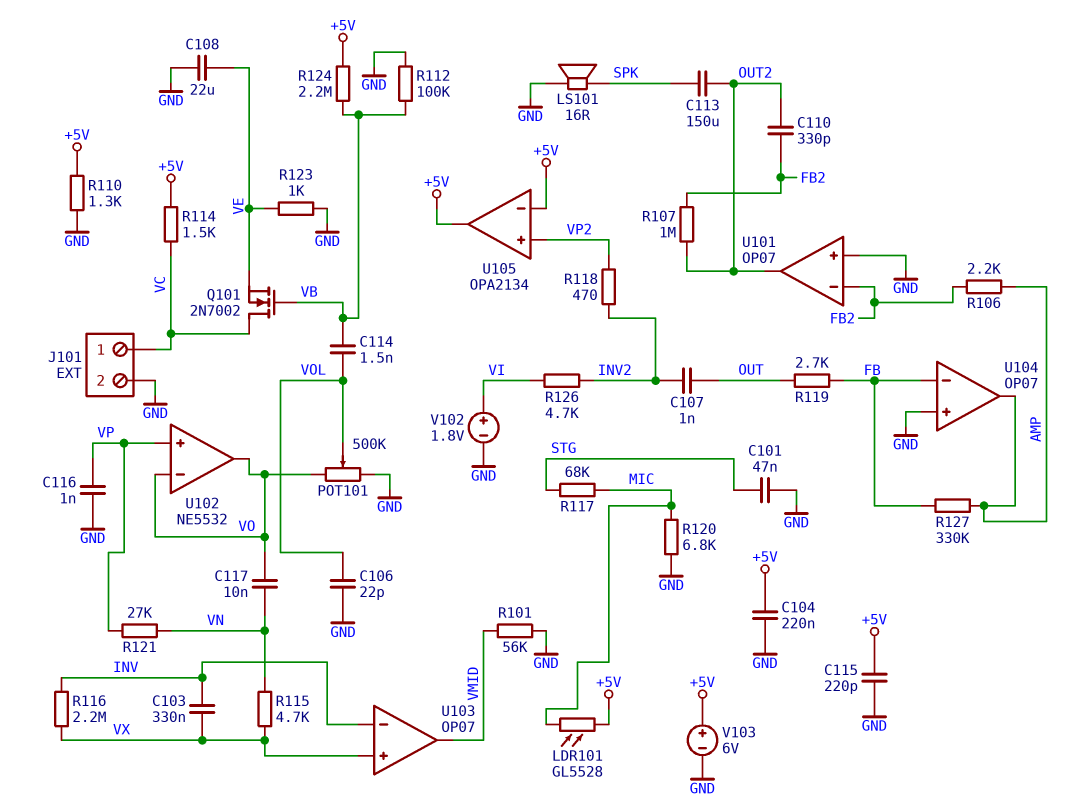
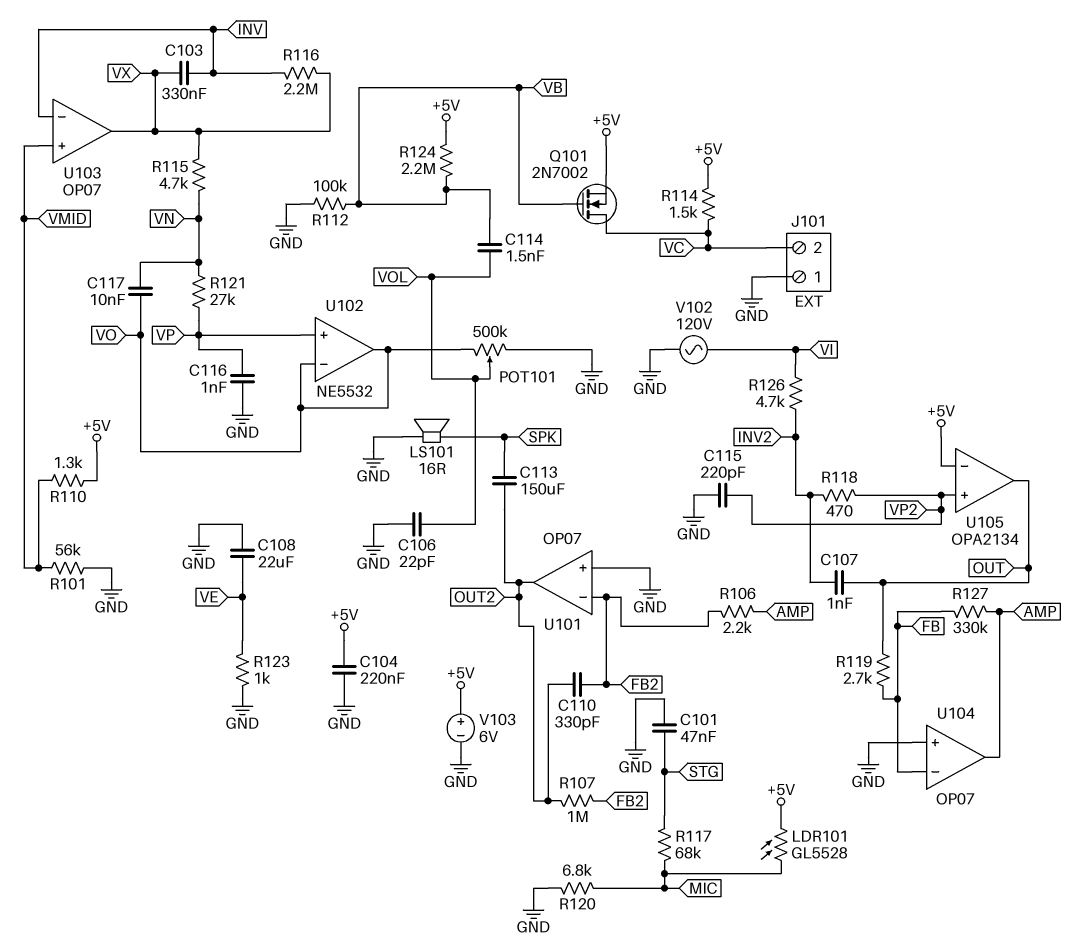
C115: 220pF (+5V, GND) -> 220pF (GND, VP2)
J101 pin 1: VC -> GND
J101 pin 2: GND -> VC
Q101: NMOS 2N7002 (G VB, D VC, S VE) -> NMOS 2N7002 (G VB, D VC, S +5V)
R110: 1.3k (+5V, GND) -> 1.3k (+5V, VMID)
U103 pin in+: VX -> VMID
U103 pin out: VMID -> VX
U105 pin out: +5V -> OUT
V102: 1.8V (plus VI, minus GND) -> AC 120V (GND, VI)

